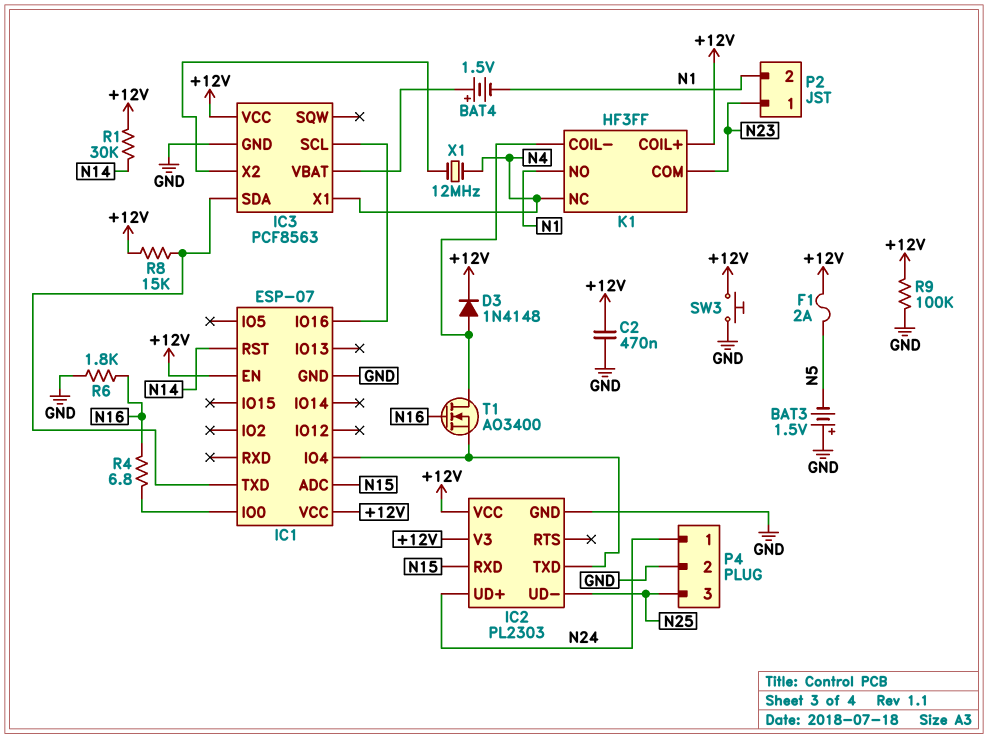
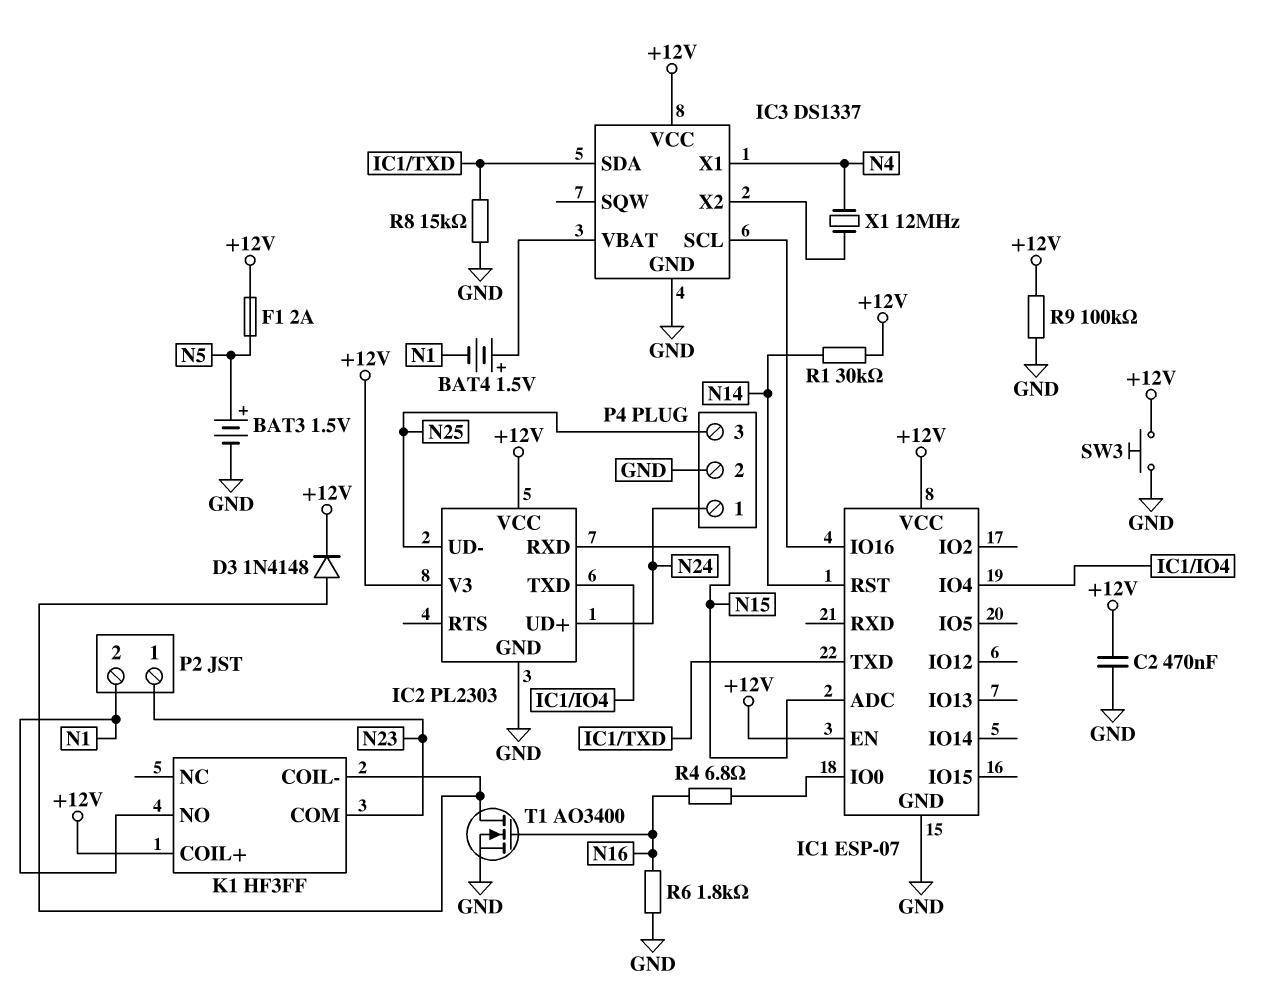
BAT3: 1.5V (plus GND, minus N5) -> 1.5V (plus N5, minus GND)
IC3: PCF8563 -> DS1337
K1 pin NC: N4 -> none
R8: 15k (+12V, IC1/TXD) -> 15k (GND, IC1/TXD)
T1: NMOS AO3400 (G N16, D K1/COIL-, S IC1/IO4) -> NMOS AO3400 (G N16, D K1/COIL-, S GND)

